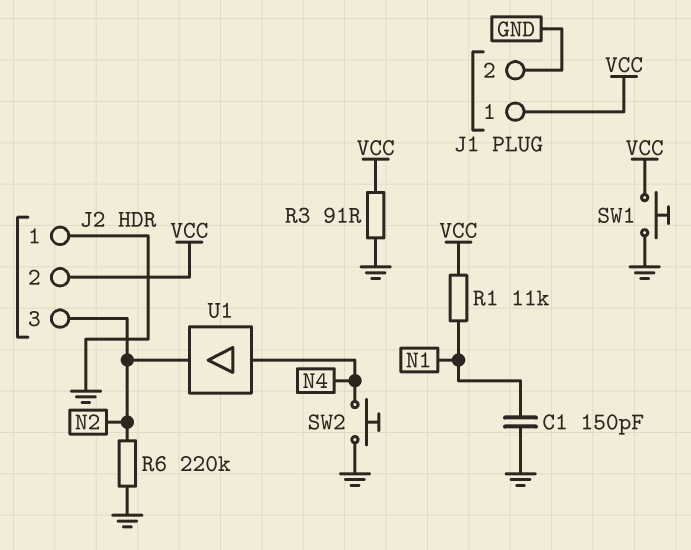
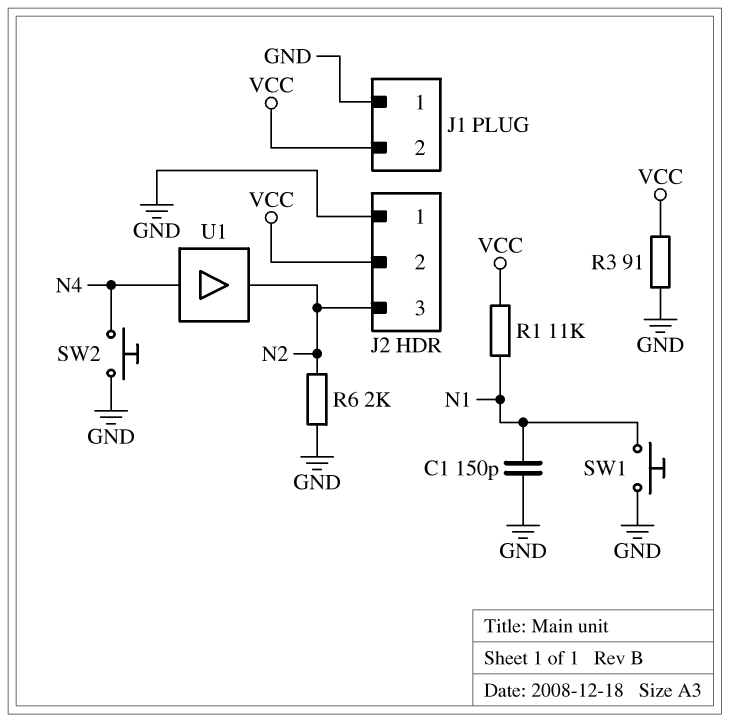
J1 pin 1: VCC -> GND
J1 pin 2: GND -> VCC
R6: 220k (GND, N2) -> 2k (GND, N2)
SW1: button (GND, VCC) -> button (GND, N1)

